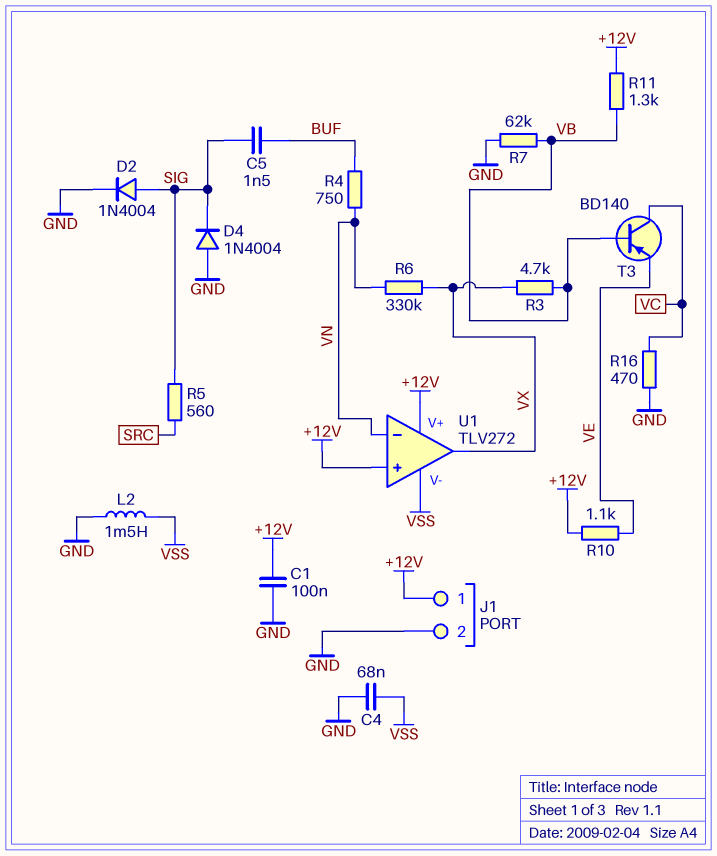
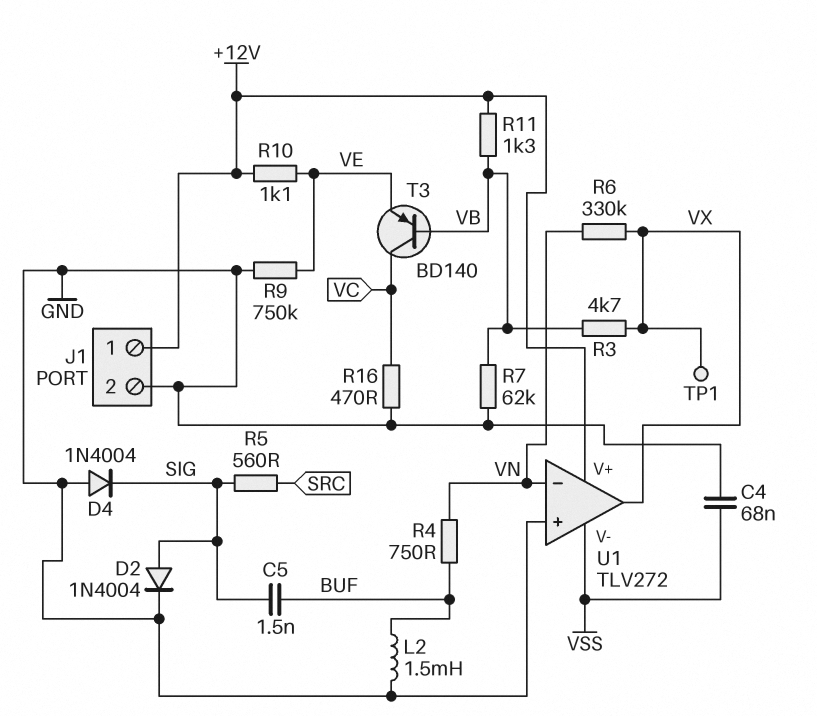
C1: 100nF (+12V, GND) -> none
L2: 1.5mH (GND, VSS) -> 1.5mH (BUF, GND)
R9: none -> 750k (GND, VE)
TP1: none -> test point (VX)
U1 pin in+: +12V -> GND

